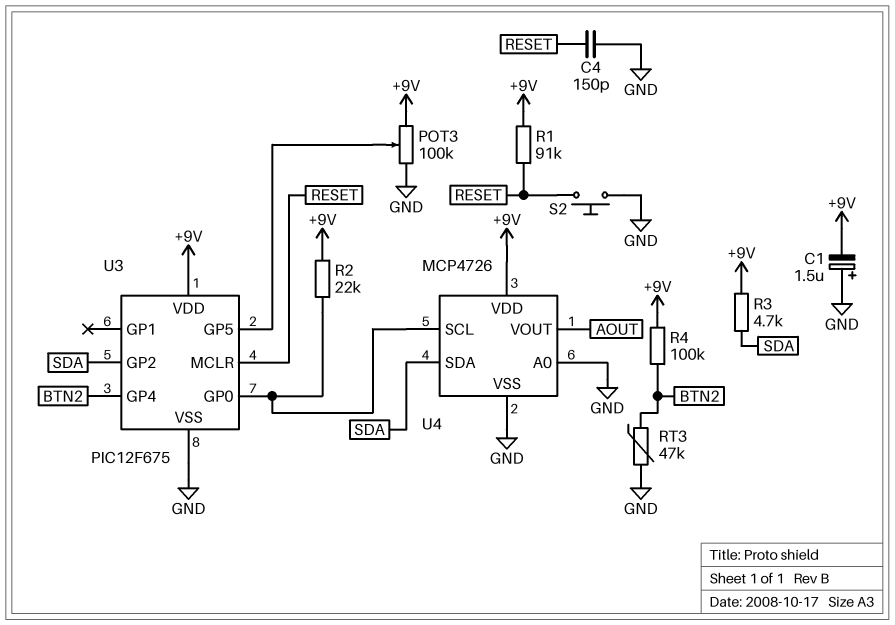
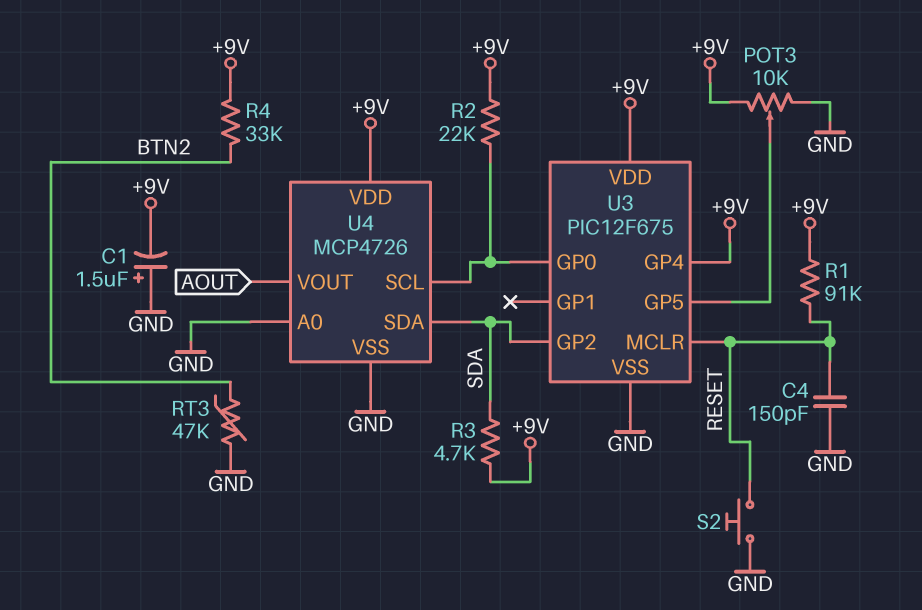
POT3: 100k (+9V, GND, wiper U3/GP5) -> 10k (+9V, GND, wiper U3/GP5)
R4: 100k (+9V, BTN2) -> 33k (+9V, BTN2)
U3 pin GP4: BTN2 -> +9V

